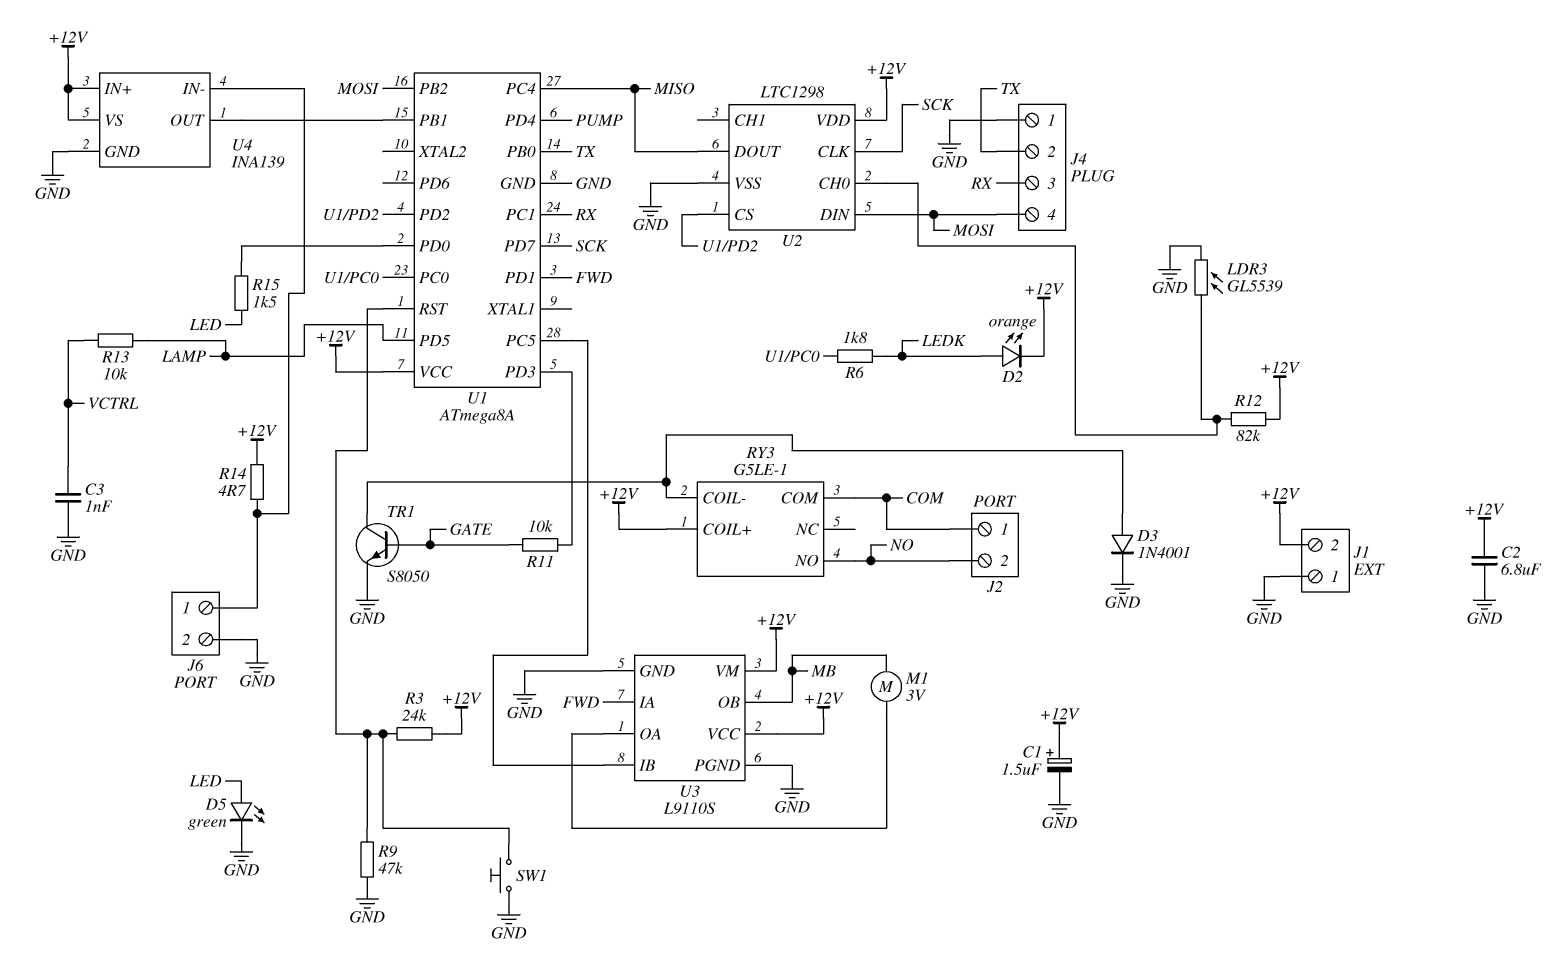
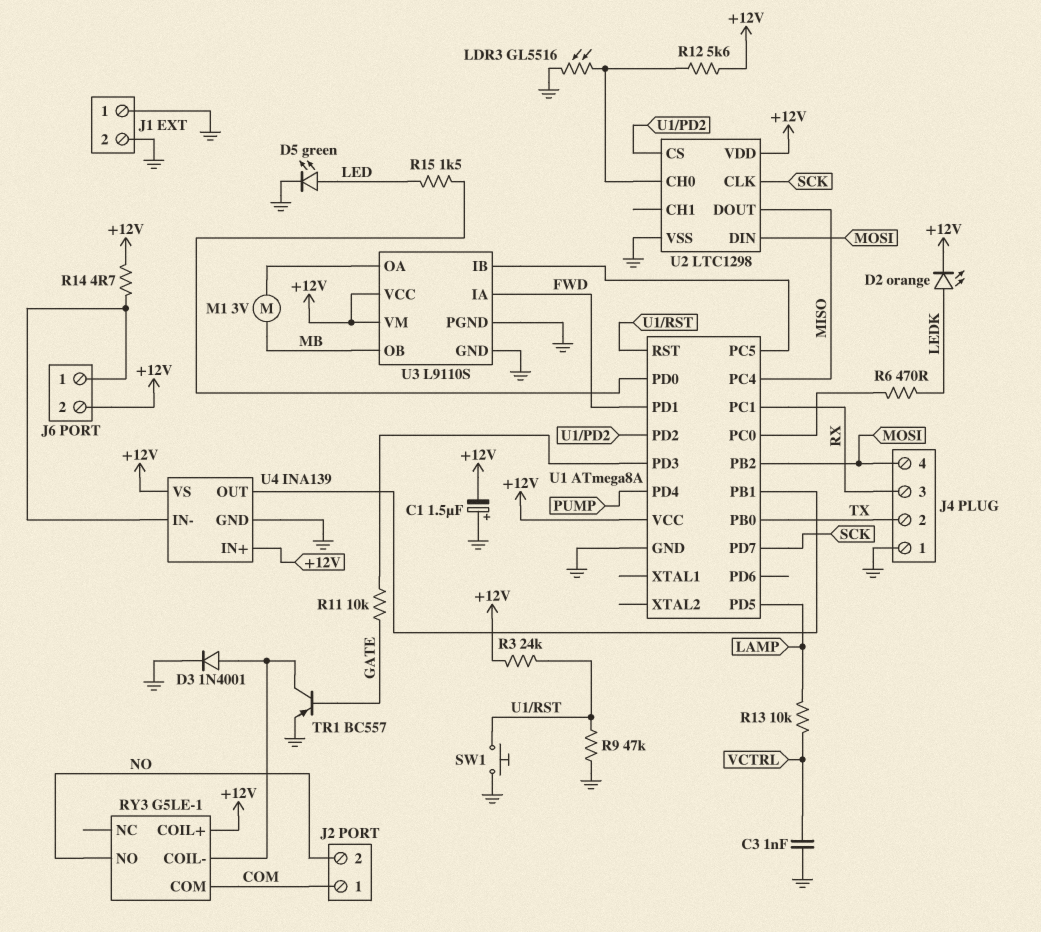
C1: 1.5uF (plus +12V, minus GND) -> 1.5uF (plus GND, minus +12V)
C2: 6.8uF (+12V, GND) -> none
J1 pin 2: +12V -> GND
J6 pin 2: GND -> +12V
LDR3: GL5539 (GND, U2/CH0) -> GL5516 (GND, U2/CH0)
R6: 1.8k (LEDK, U1/PC0) -> 470 (LEDK, U1/PC0)
R12: 82k (+12V, U2/CH0) -> 5.6k (+12V, U2/CH0)
TR1: NPN S8050 (B GATE, C RY3/COIL-, E GND) -> PNP BC557 (B GATE, C RY3/COIL-, E GND)

